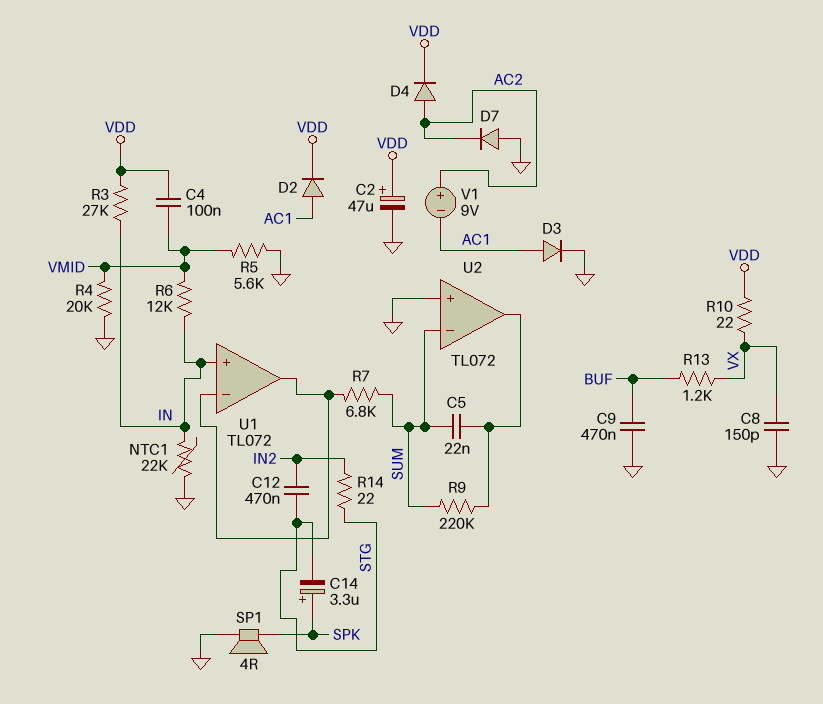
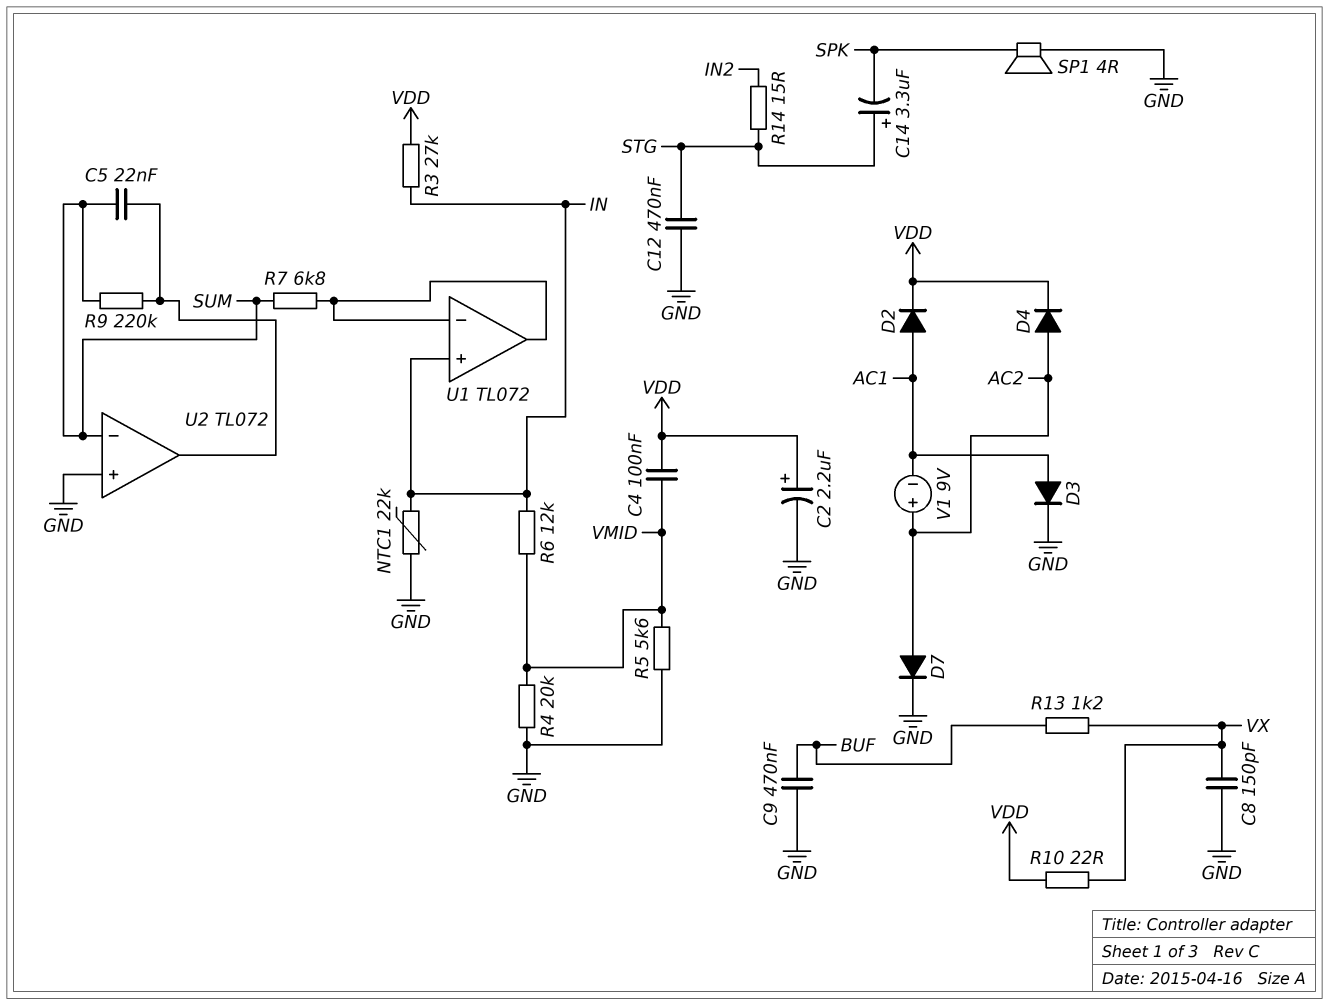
C2: 47uF (plus VDD, minus GND) -> 2.2uF (plus VDD, minus GND)
C12: 470nF (IN2, STG) -> 470nF (GND, STG)
C14: 3.3uF (plus SPK, minus STG) -> 3.3uF (plus STG, minus SPK)
D7: diode (A GND, K AC2) -> diode (A AC2, K GND)
R14: 22 (IN2, STG) -> 15 (IN2, STG)

